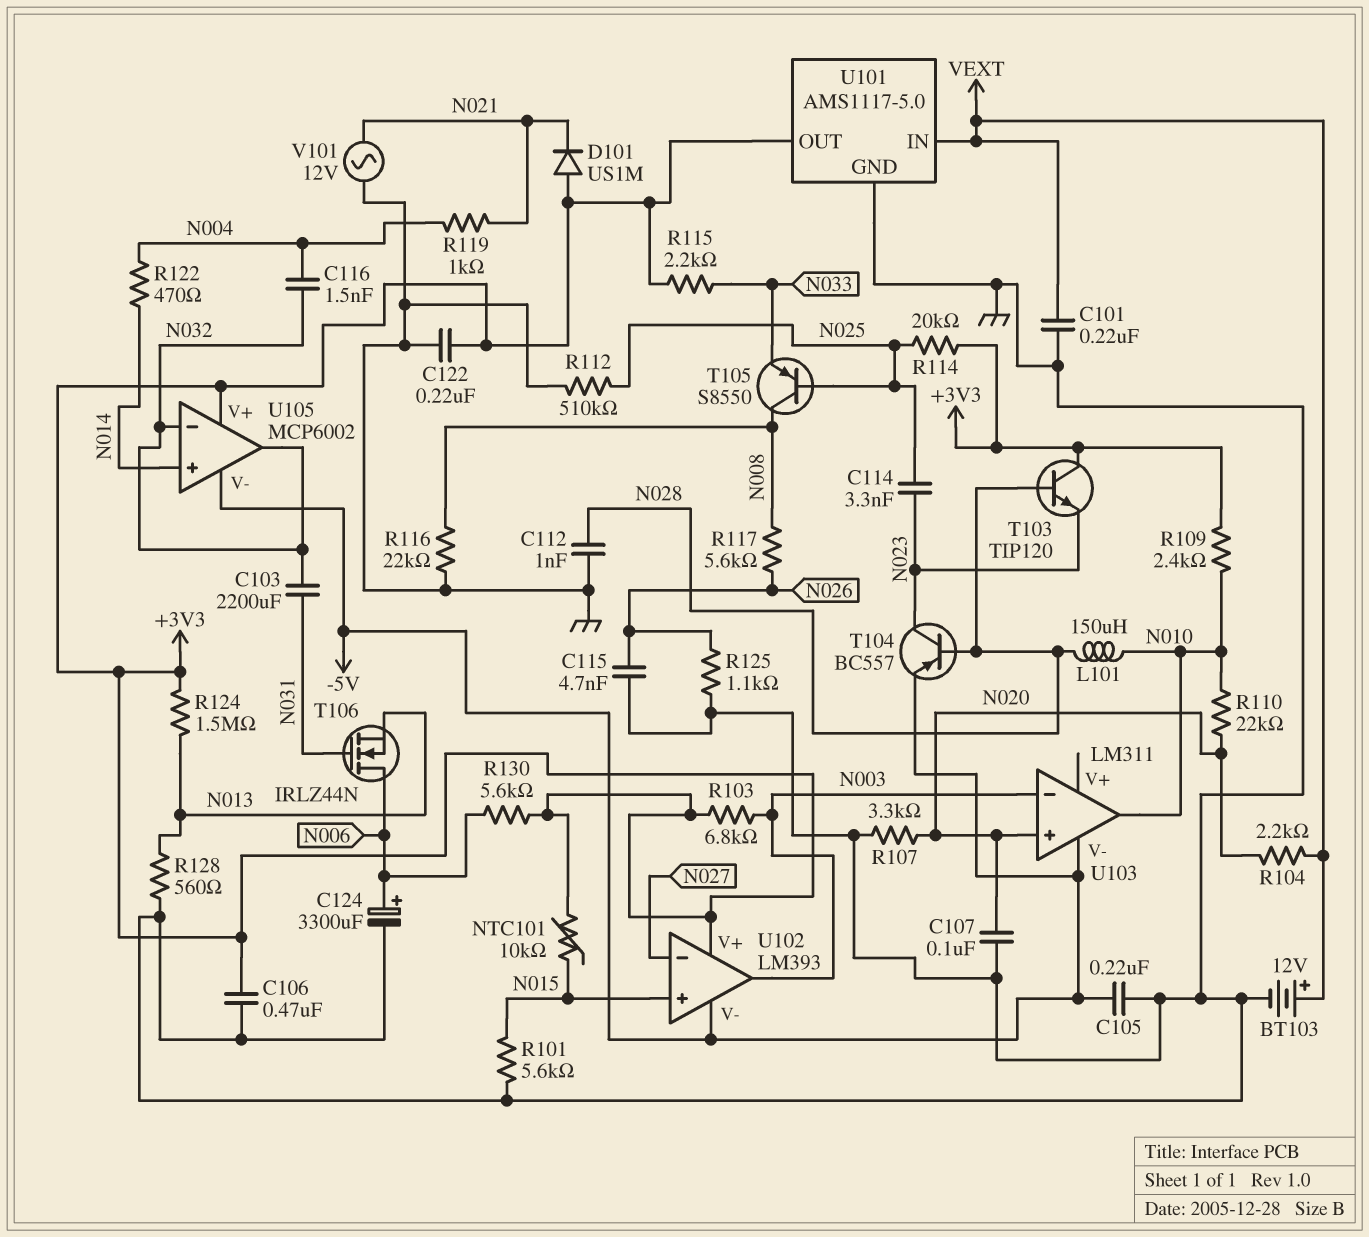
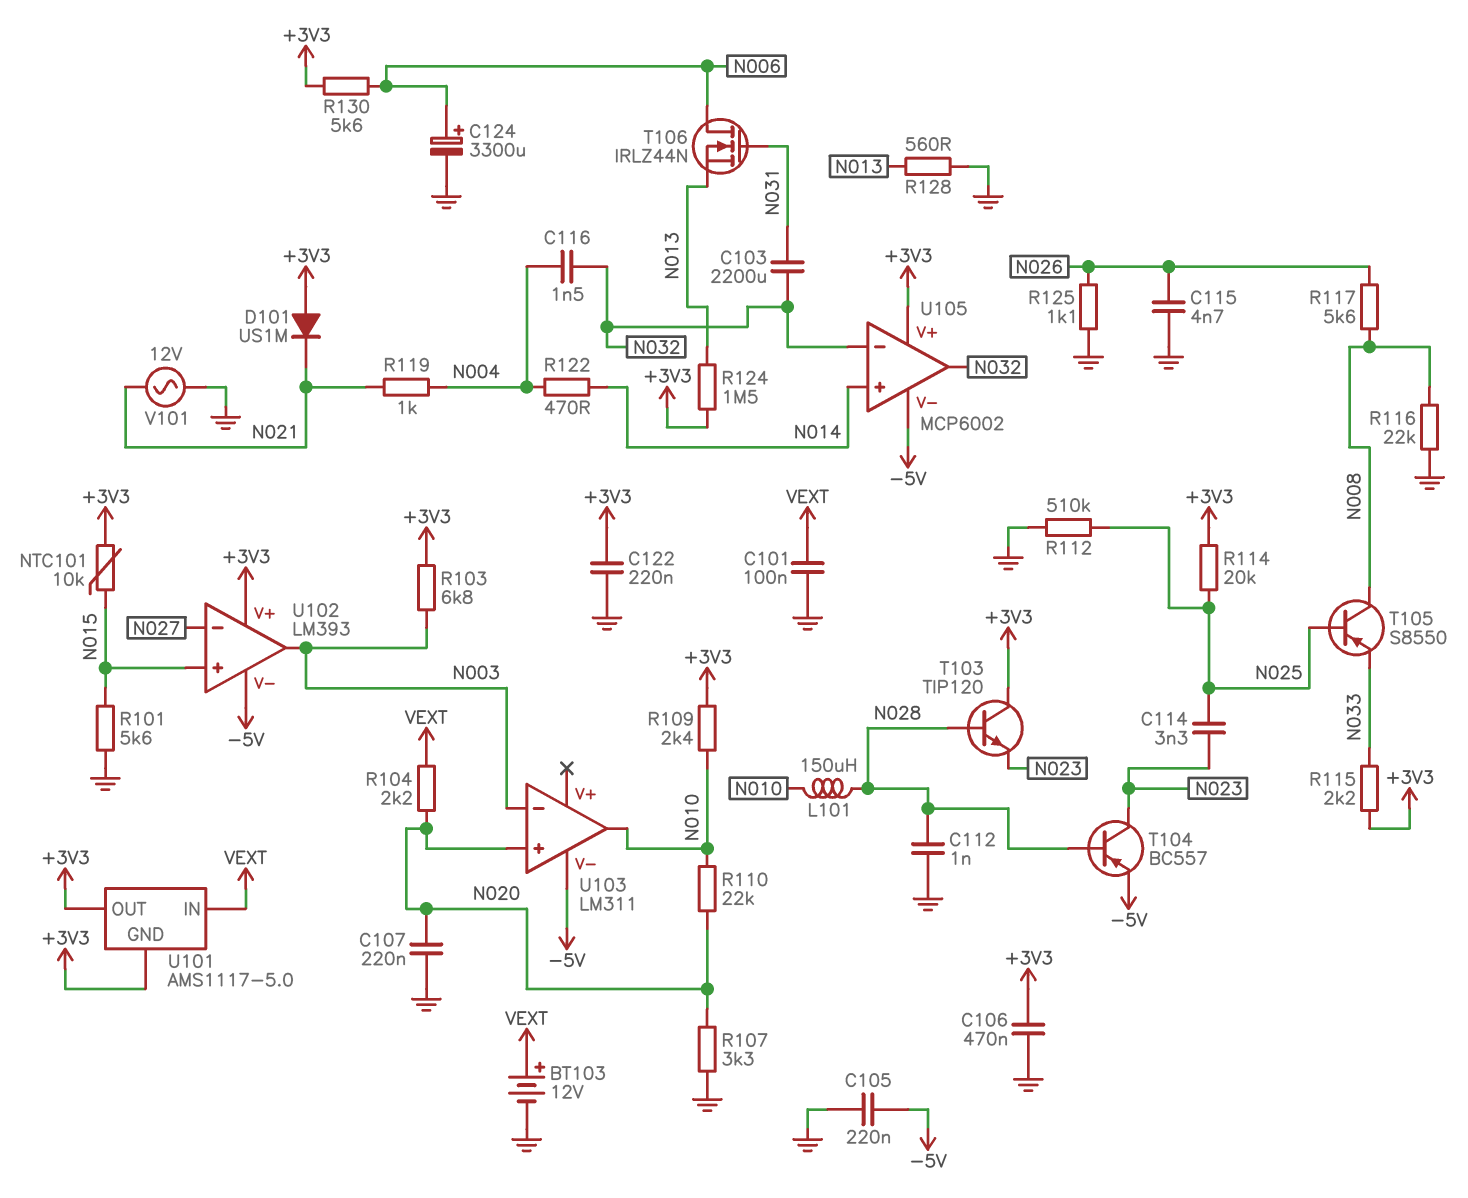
C101: 220nF (GND, VEXT) -> 100nF (GND, VEXT)
C107: 100nF (GND, N020) -> 220nF (GND, N020)
U101 pin GND: GND -> +3V3

